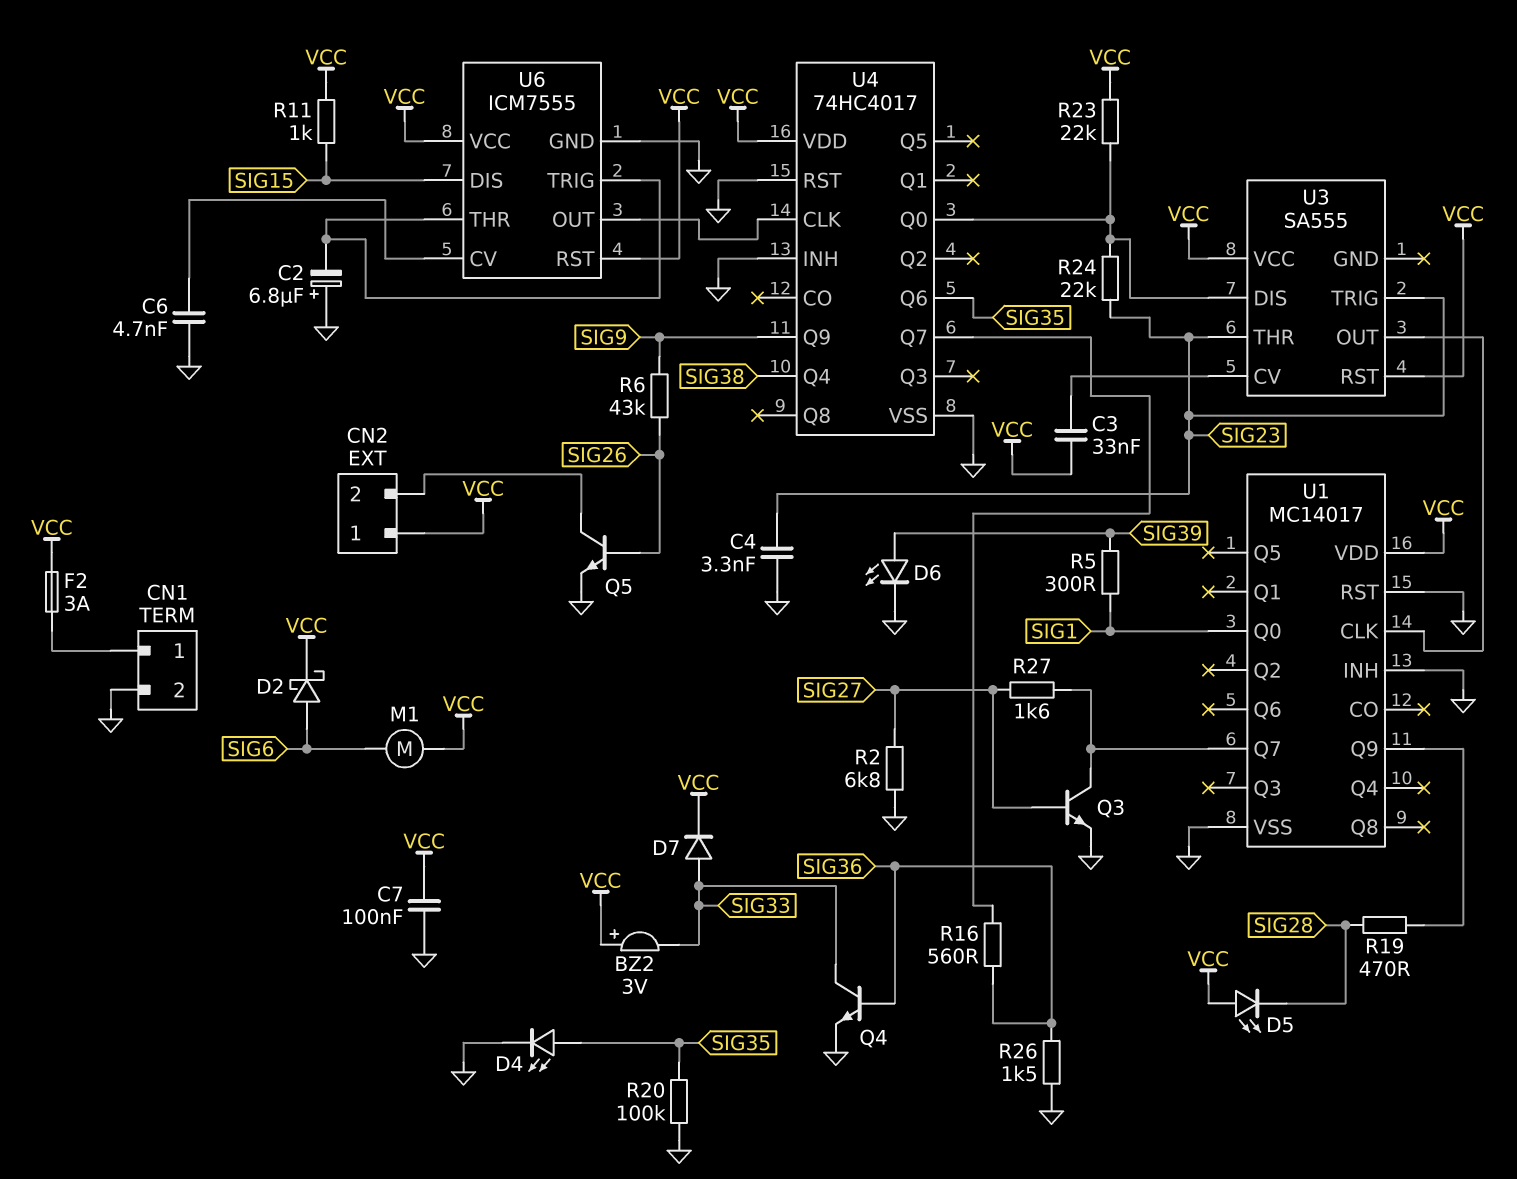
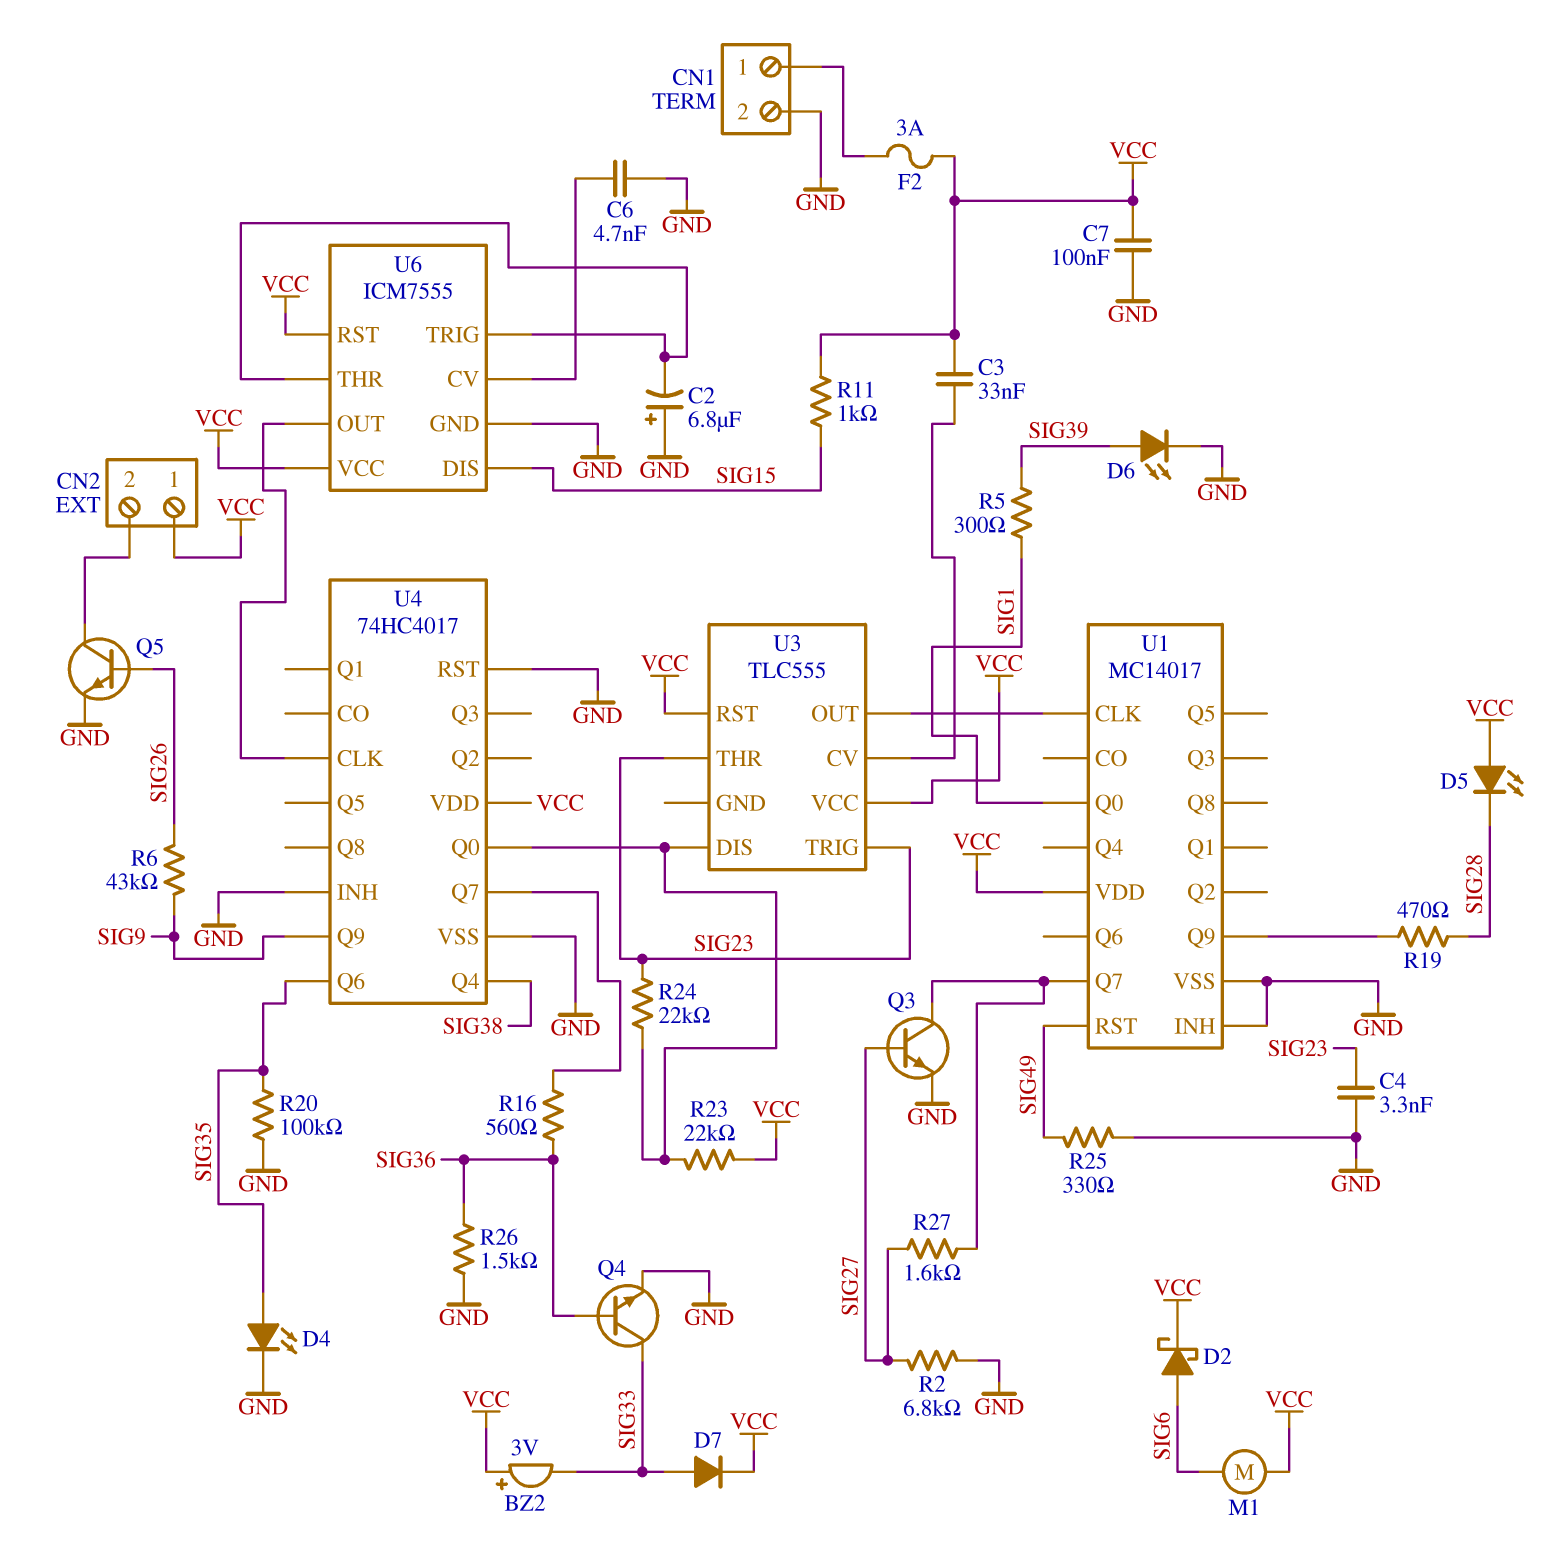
R25: none -> 330 (GND, SIG49)
U1 pin RST: GND -> SIG49
U3: SA555 -> TLC555

